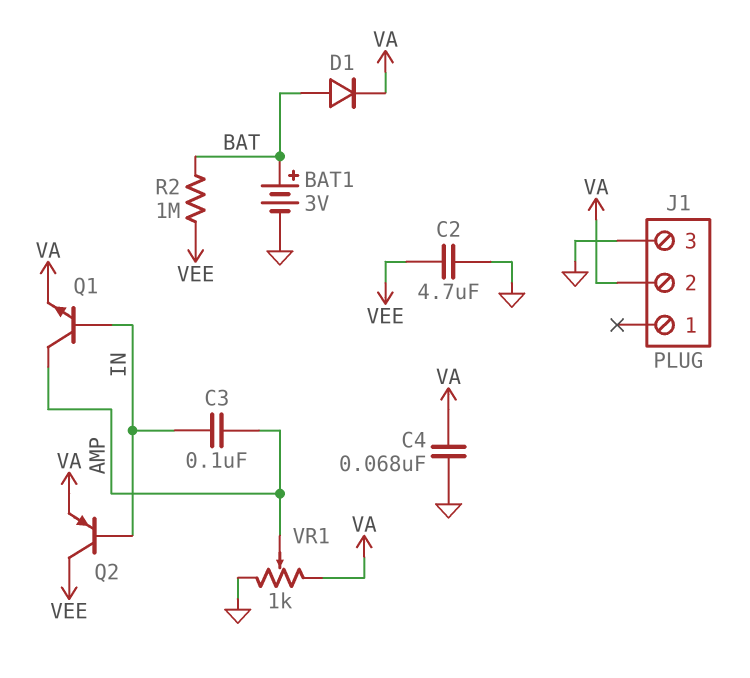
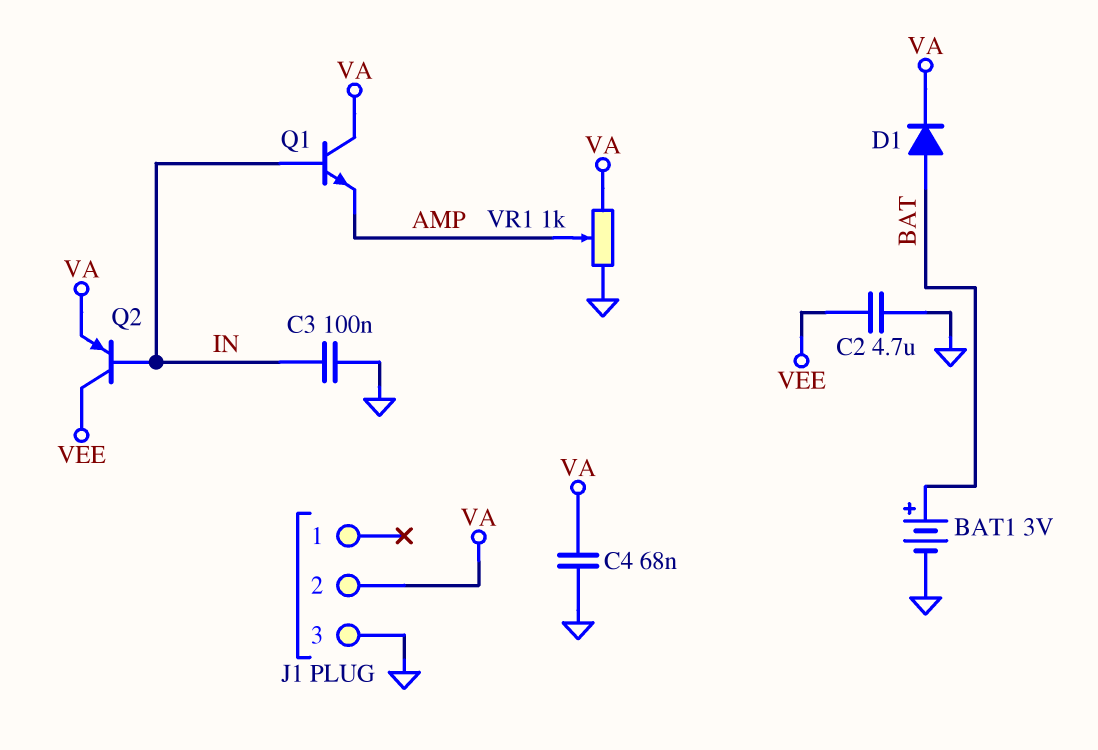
C3: 100nF (AMP, IN) -> 100nF (GND, IN)
Q1: NPN (B IN, C AMP, E VA) -> NPN (B IN, C VA, E AMP)
R2: 1M (BAT, VEE) -> none

